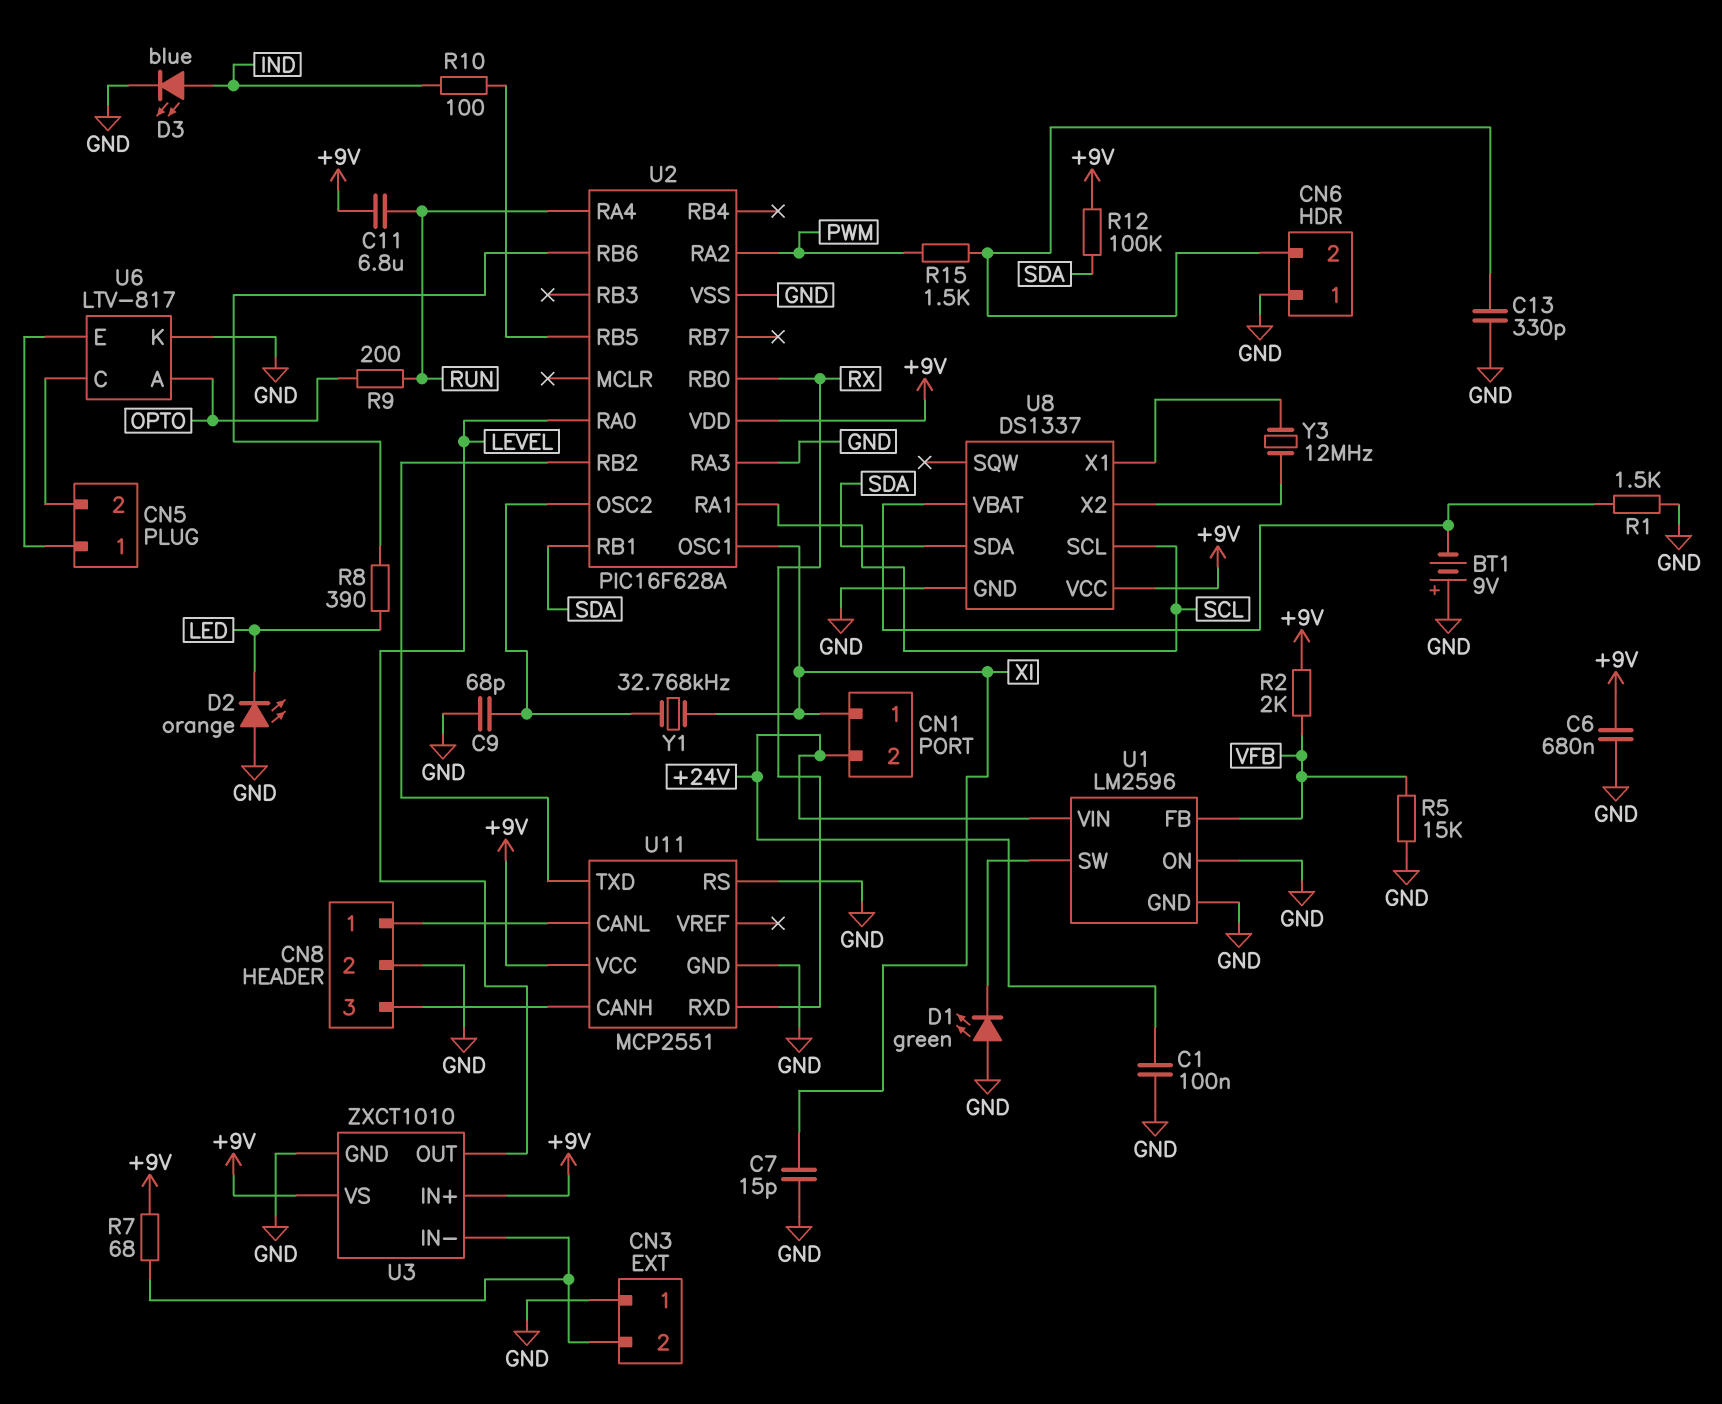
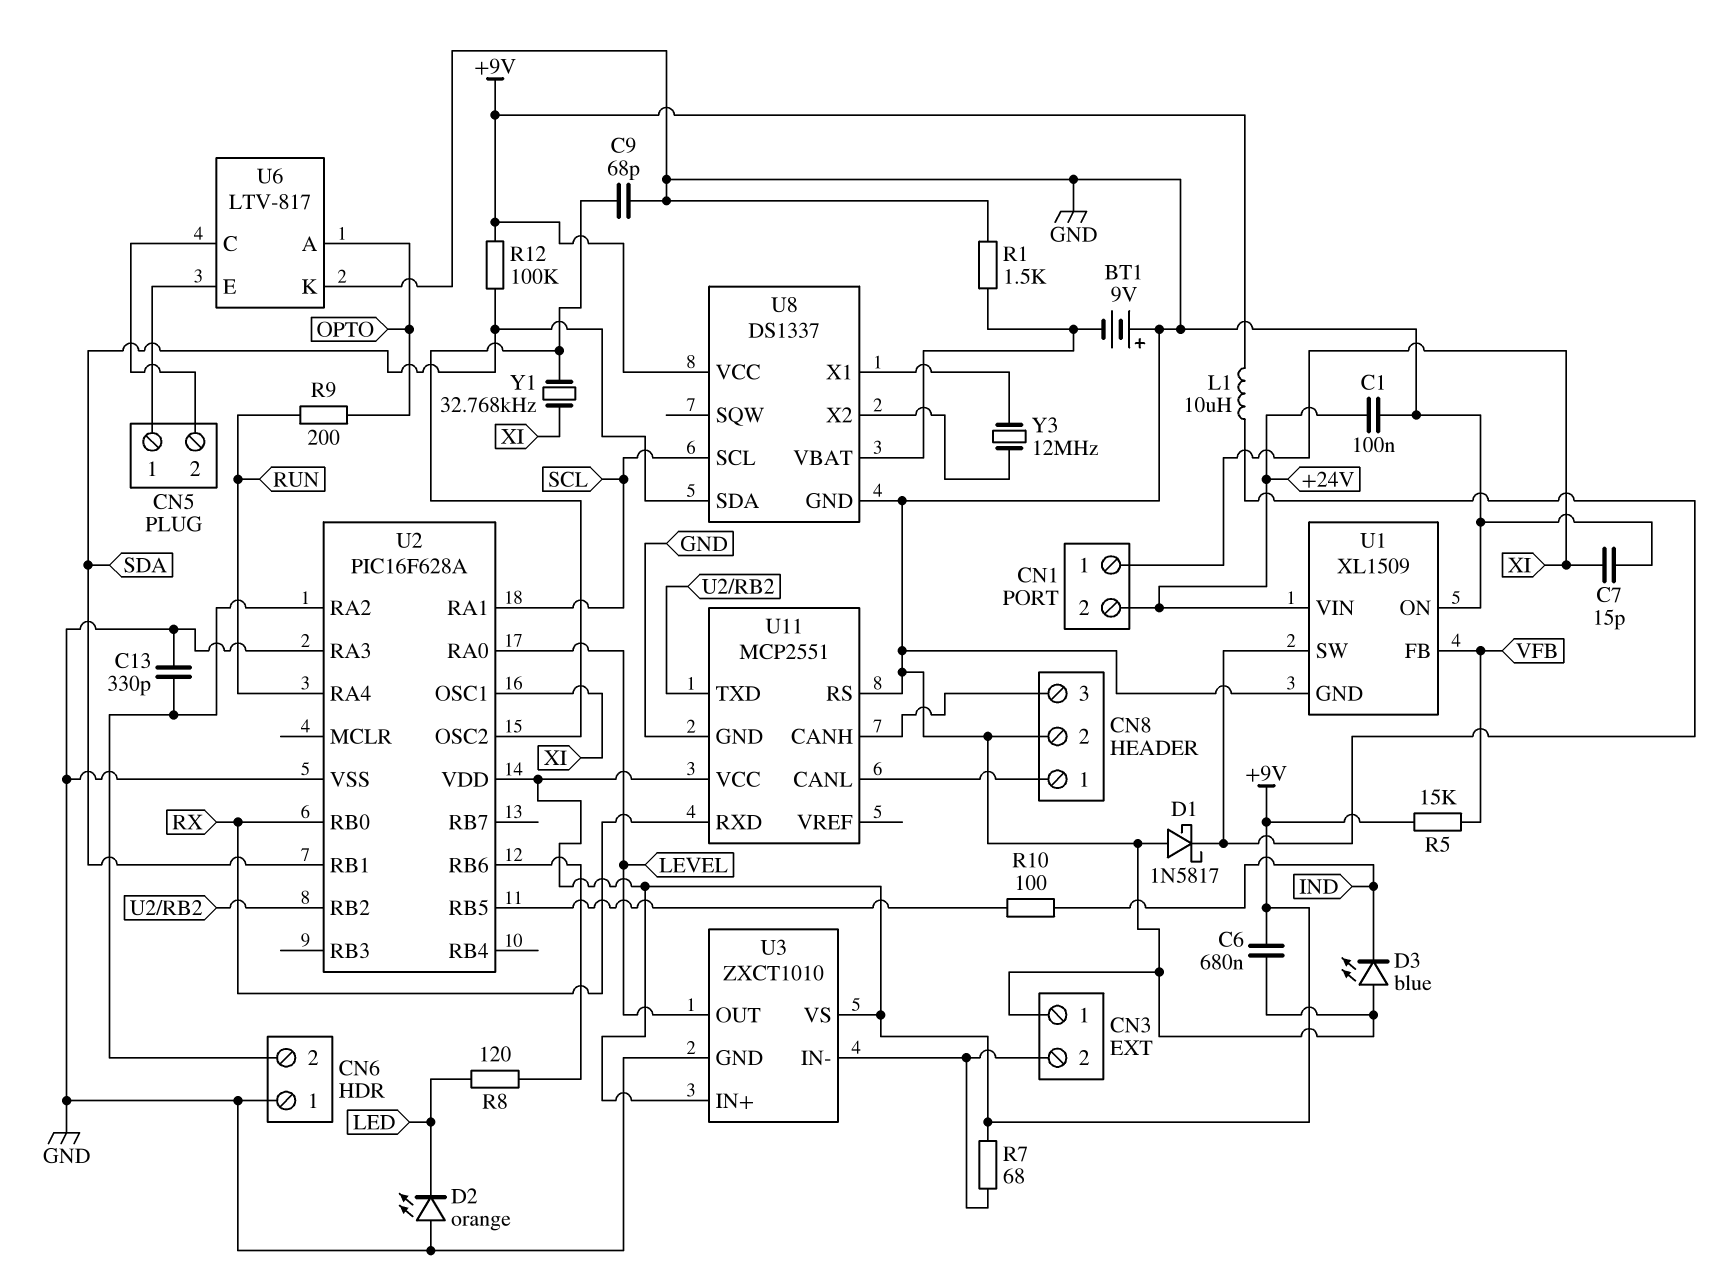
C11: 6.8uF (+9V, RUN) -> none
D1: LED green (A GND, K U1/SW) -> schottky 1N5817 (A GND, K U1/SW)
D3: LED blue (A IND, K GND) -> LED blue (A GND, K IND)
L1: none -> 10uH (+9V, U1/SW)
R2: 2k (+9V, VFB) -> none
R5: 15k (GND, VFB) -> 15k (+9V, VFB)
R8: 390 (LED, U2/RB6) -> 120 (LED, U2/RB6)
R15: 1.5k (CN6/2, PWM) -> none
U1: LM2596 -> XL1509
U2 pin RA2: PWM -> CN6/2

